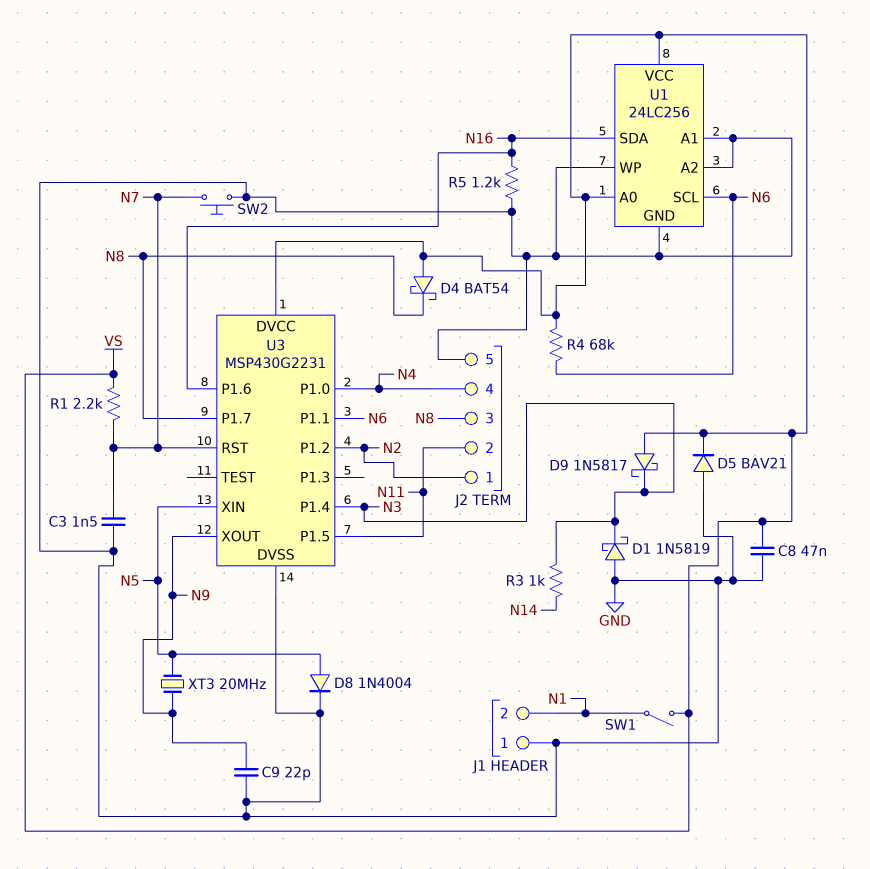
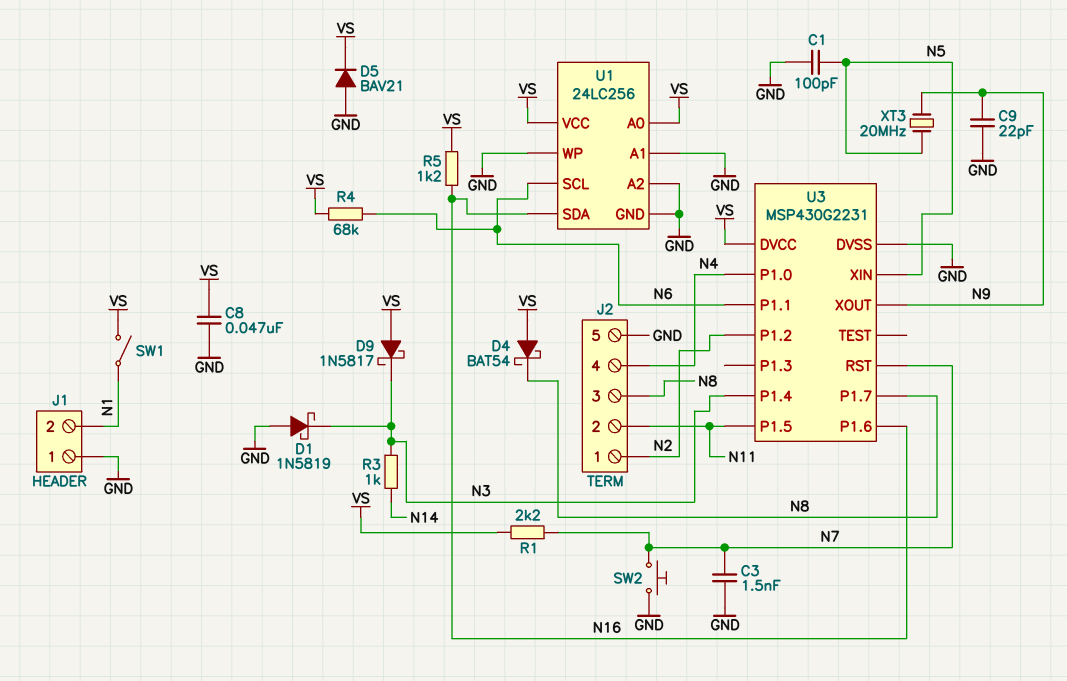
C1: none -> 100pF (GND, N5)
D8: diode 1N4004 (A N5, K GND) -> none
R5: 1.2k (GND, N16) -> 1.2k (N16, VS)

